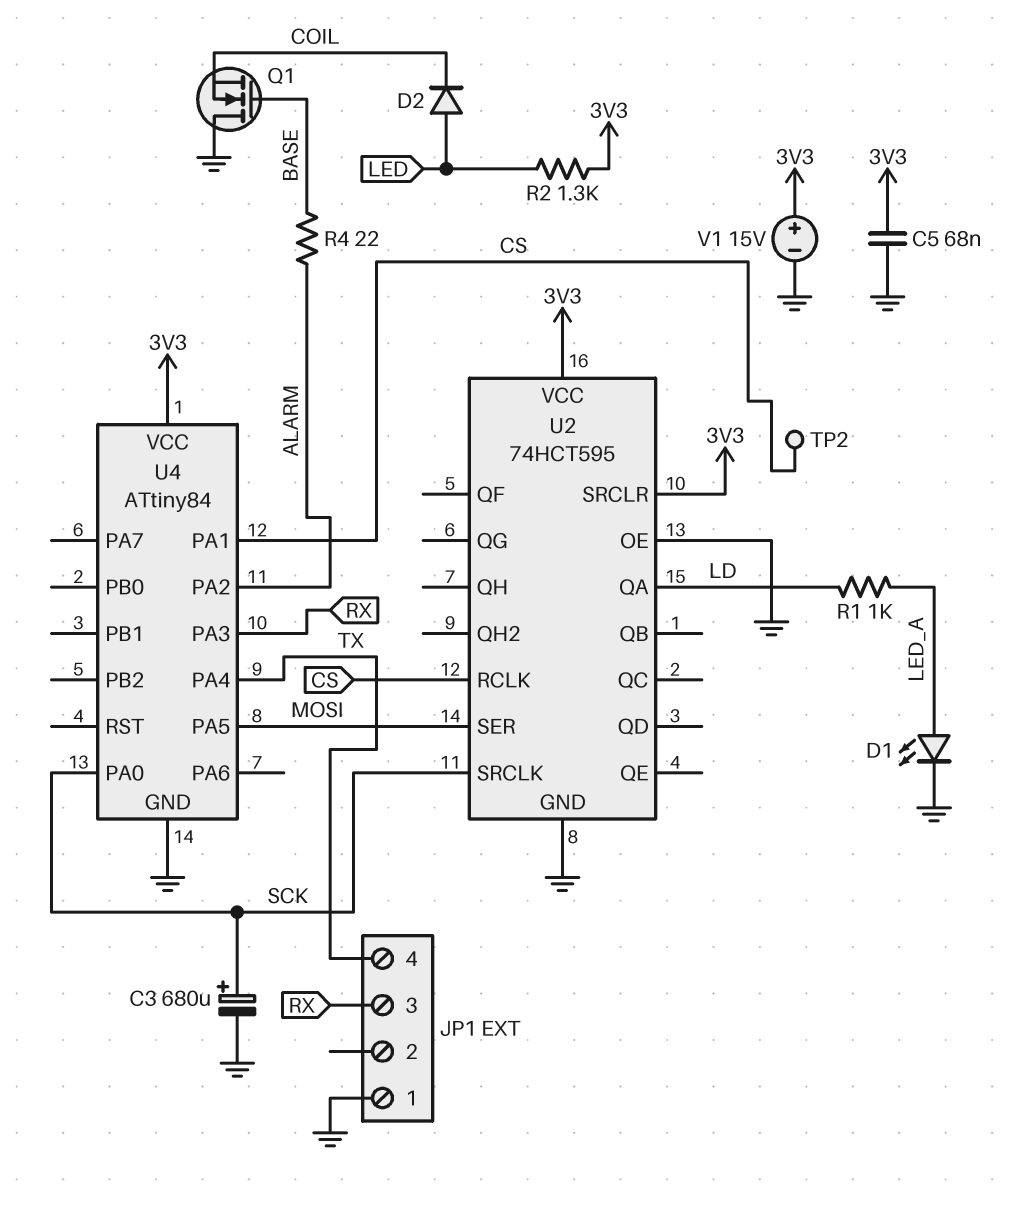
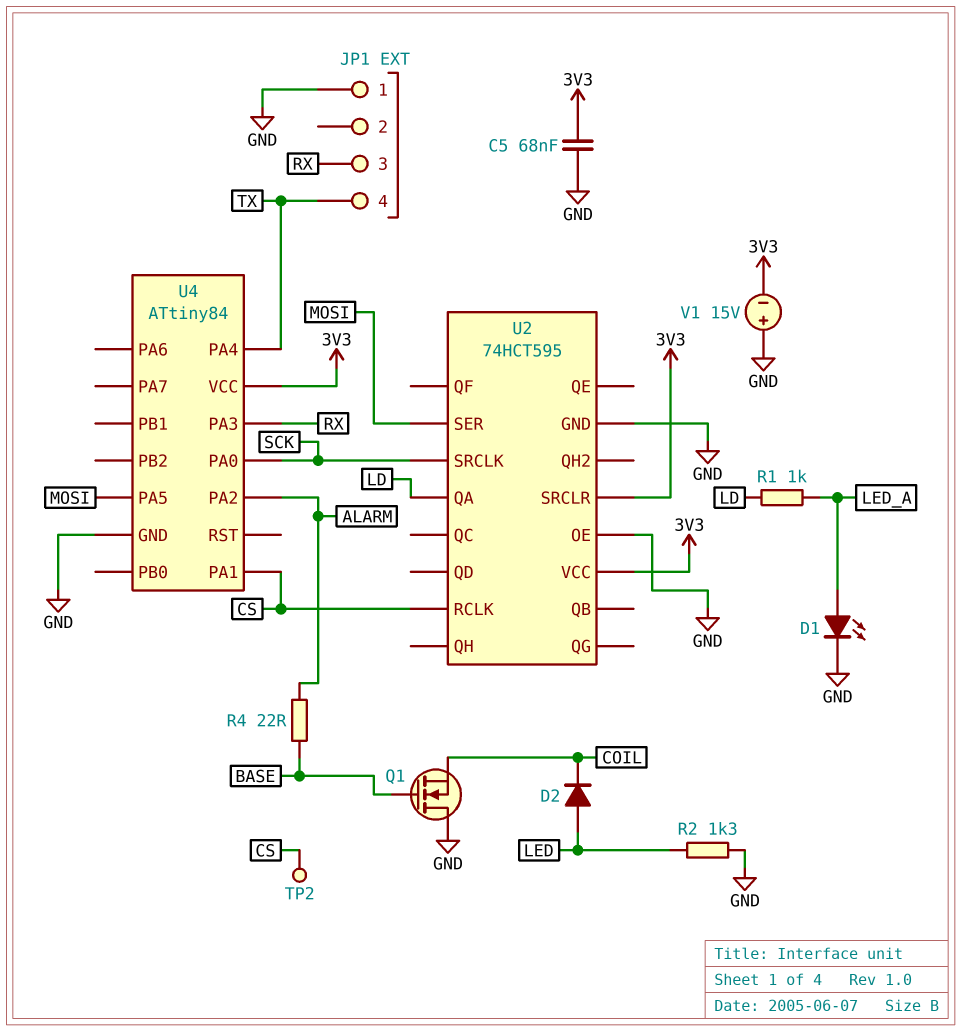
C3: 680uF (plus SCK, minus GND) -> none
R2: 1.3k (3V3, LED) -> 1.3k (GND, LED)
V1: 15V (plus 3V3, minus GND) -> 15V (plus GND, minus 3V3)

